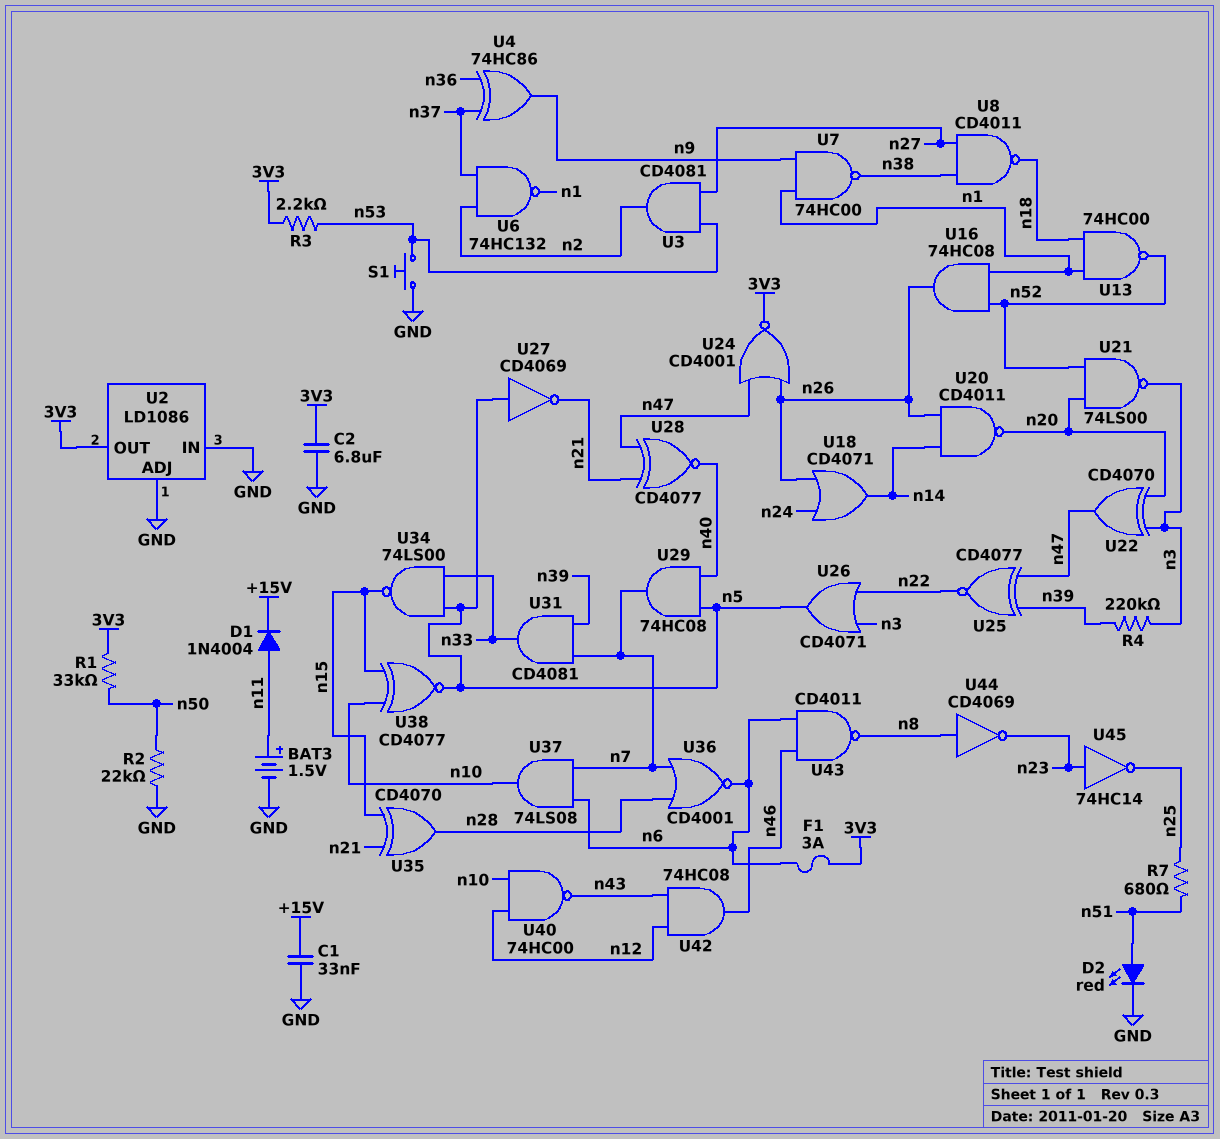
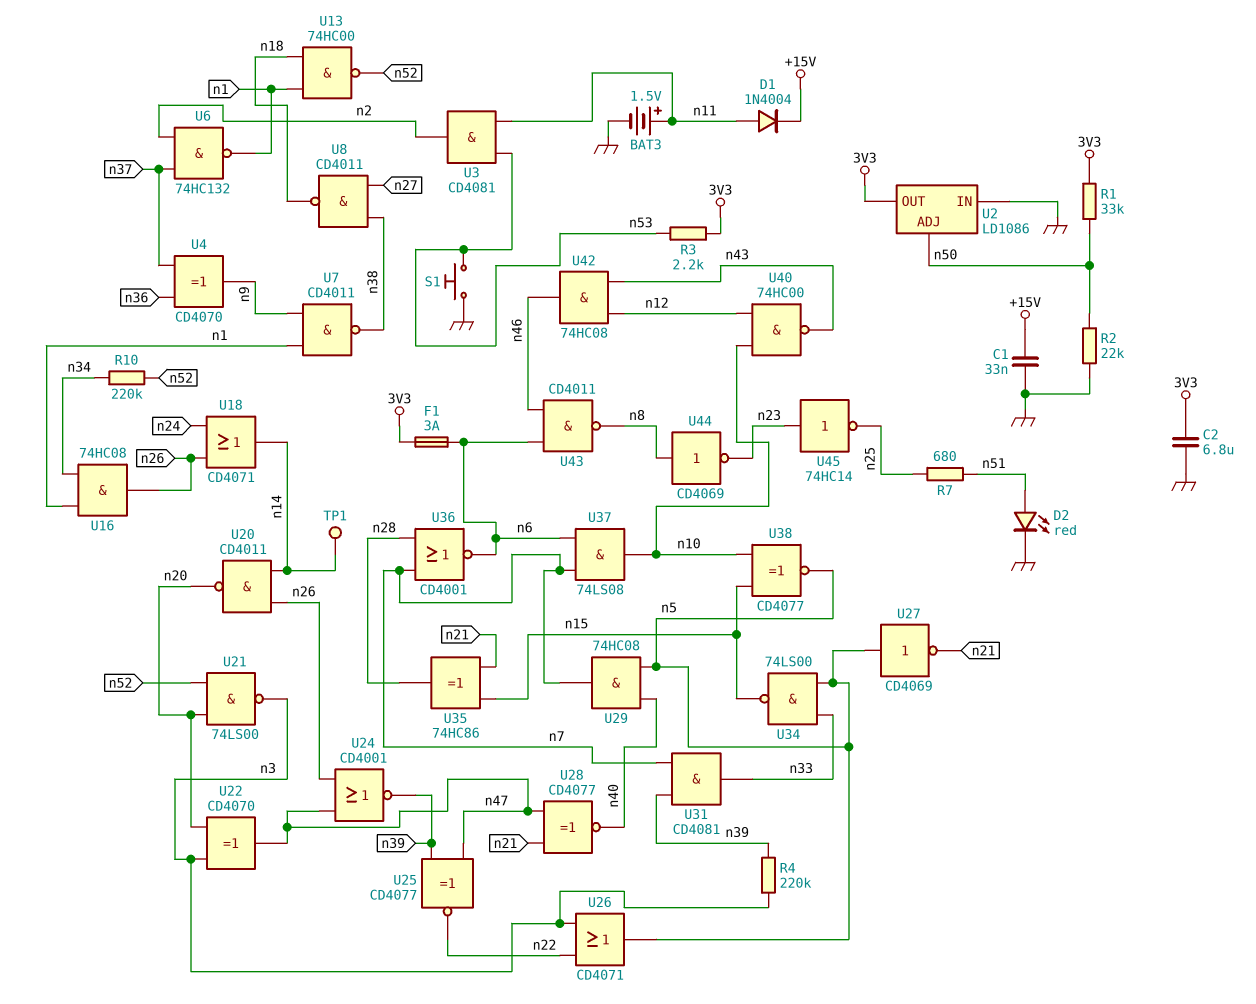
R10: none -> 220k (n34, n52)
TP1: none -> test point (n14)
U2 pin ADJ: GND -> n50
U3: AND CD4081 (in n27, in n53, out n2) -> AND CD4081 (in n11, in n53, out n2)
U4: XOR 74HC86 (in n36, in n37, out n9) -> XOR CD4070 (in n36, in n37, out n9)
U7: NAND 74HC00 (in n1, in n9, out n38) -> NAND CD4011 (in n1, in n9, out n38)
U16: AND 74HC08 (in n1, in n52, out n26) -> AND 74HC08 (in n1, in n34, out n26)
U24: NOR CD4001 (in n26, in n47, out 3V3) -> NOR CD4001 (in n26, in n47, out n39)
U35: XOR CD4070 (in n15, in n21, out n28) -> XOR 74HC86 (in n15, in n21, out n28)

